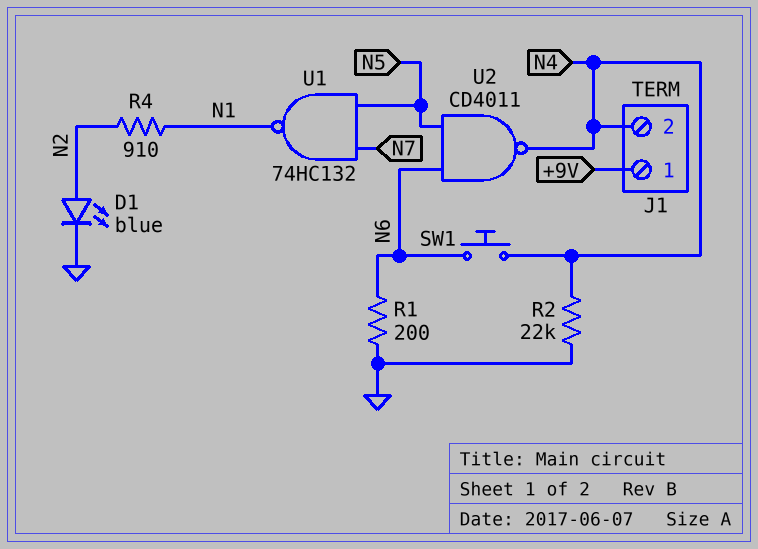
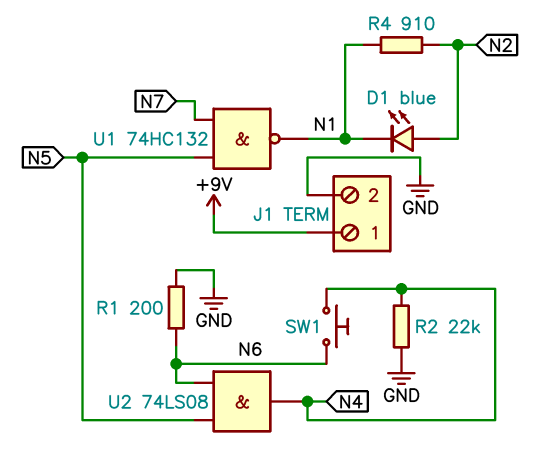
D1: LED blue (A N2, K GND) -> LED blue (A N2, K N1)
J1 pin 2: N4 -> GND
U2: NAND CD4011 (in N5, in N6, out N4) -> AND 74LS08 (in N5, in N6, out N4)

